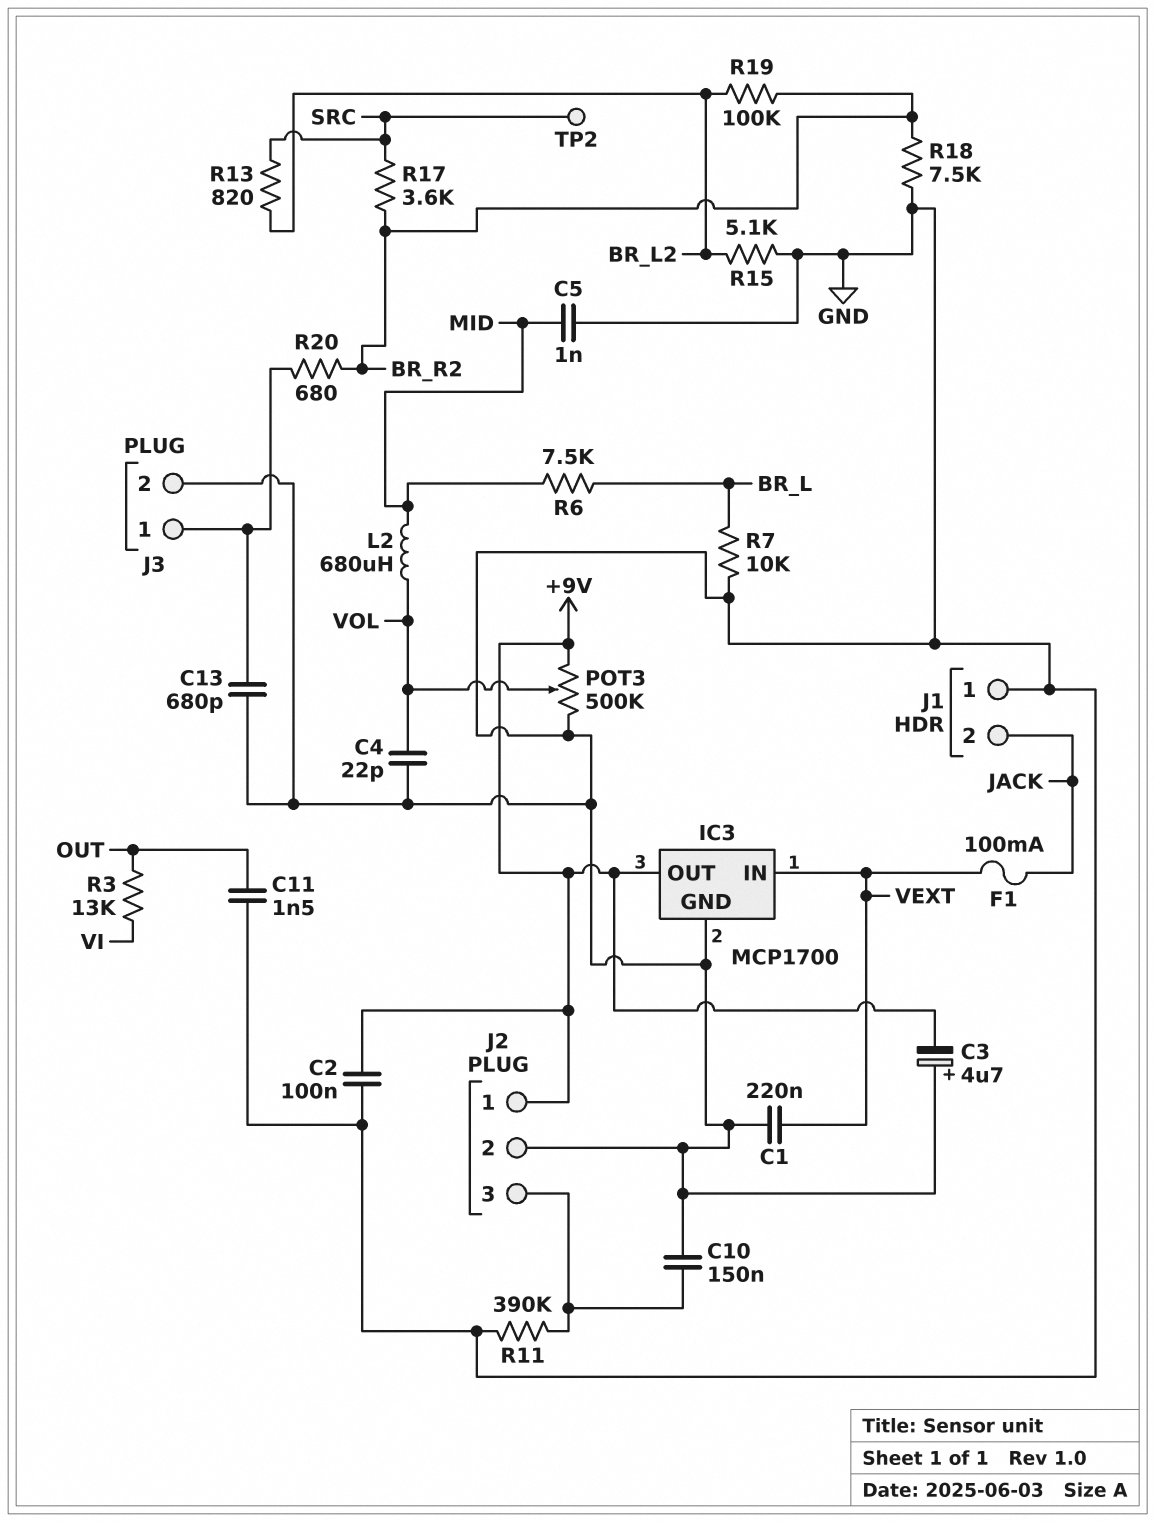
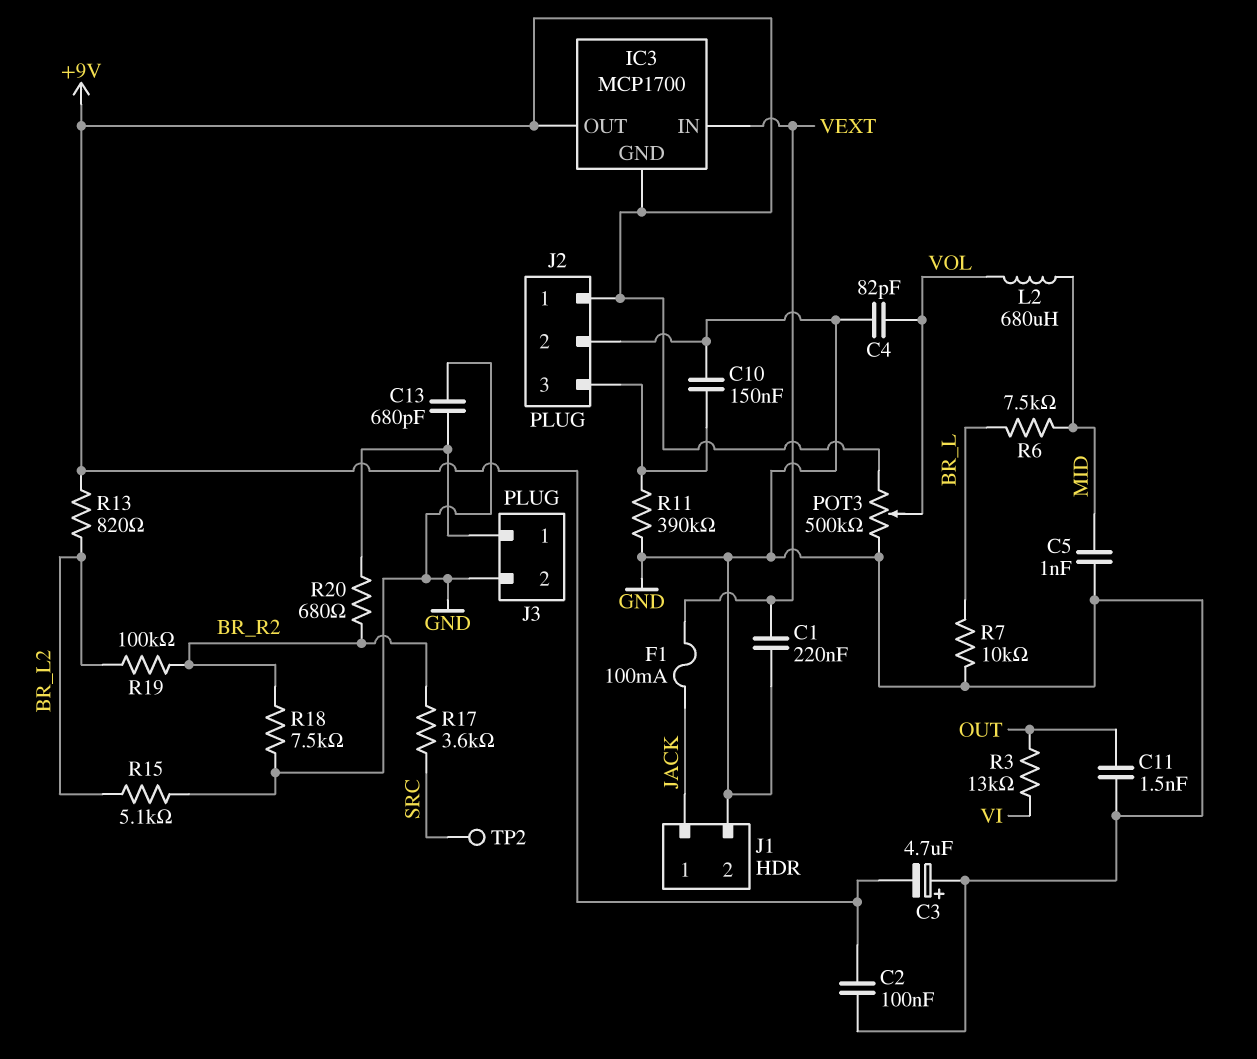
C4: 22pF (GND, VOL) -> 82pF (GND, VOL)
IC3 pin GND: GND -> +9V
J1 pin 1: GND -> JACK
J1 pin 2: JACK -> GND
R13: 820 (BR_L2, SRC) -> 820 (+9V, BR_L2)

